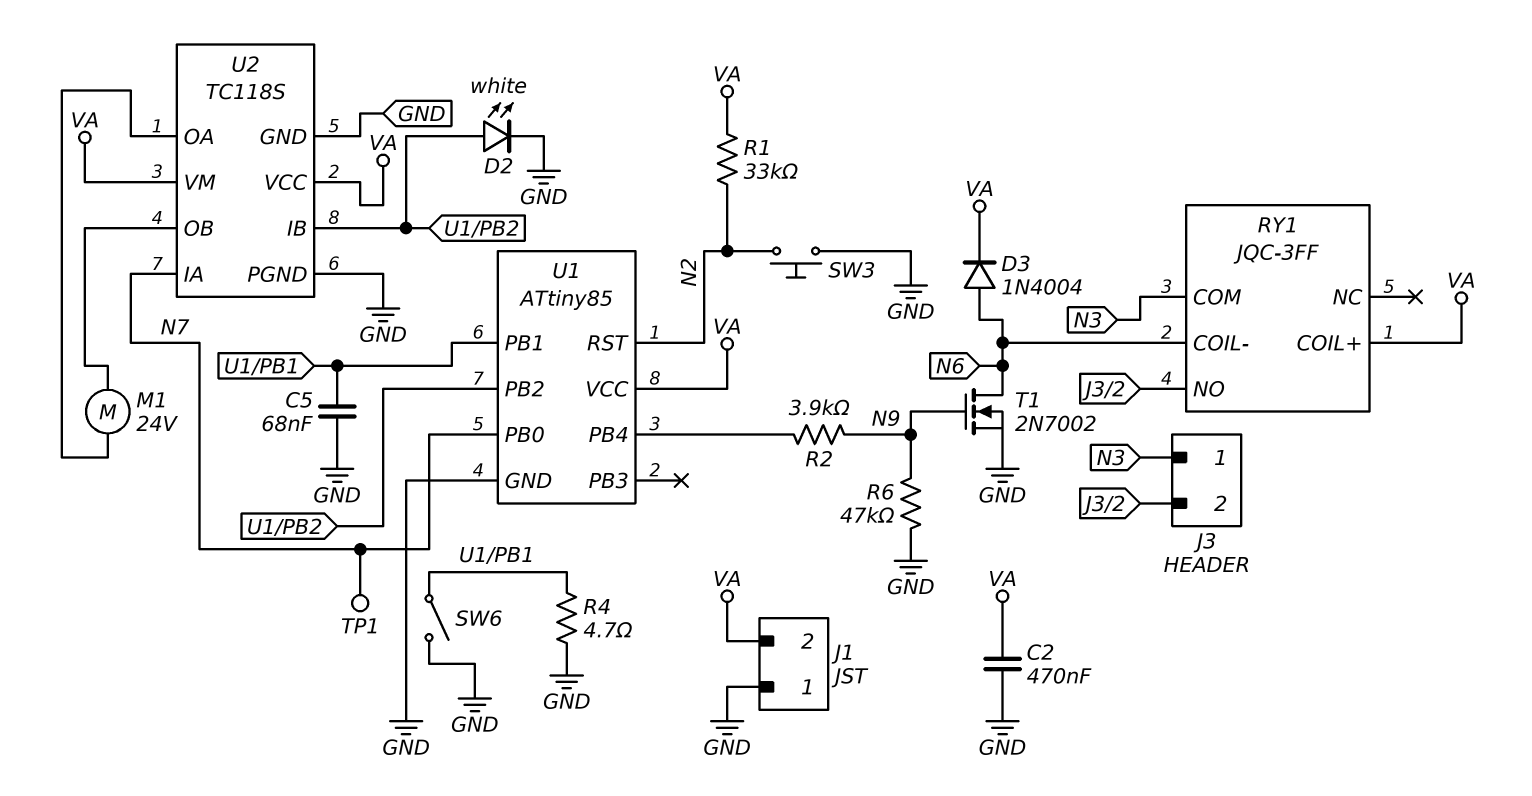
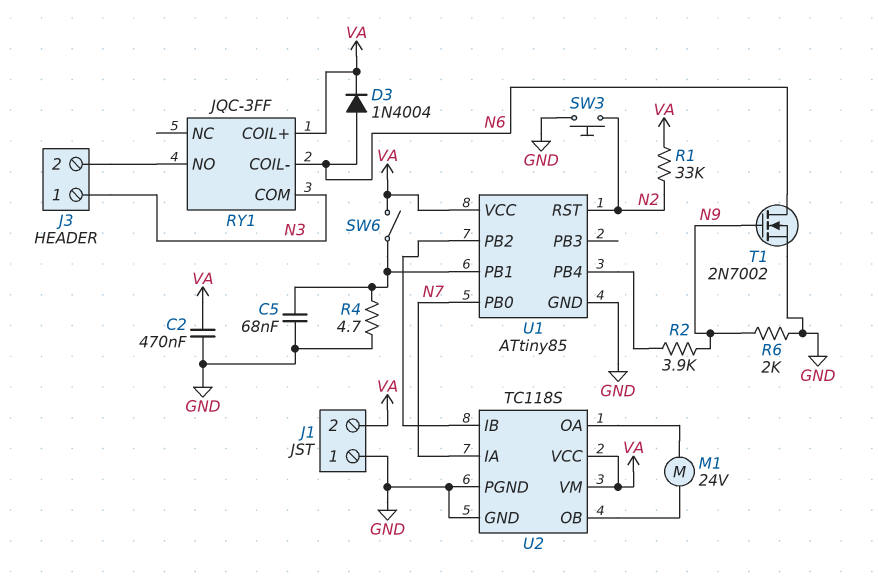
D2: LED white (A U1/PB2, K GND) -> none
R6: 47k (GND, N9) -> 2k (GND, N9)
SW6: switch (GND, U1/PB1) -> switch (U1/PB1, VA)
TP1: test point (N7) -> none

